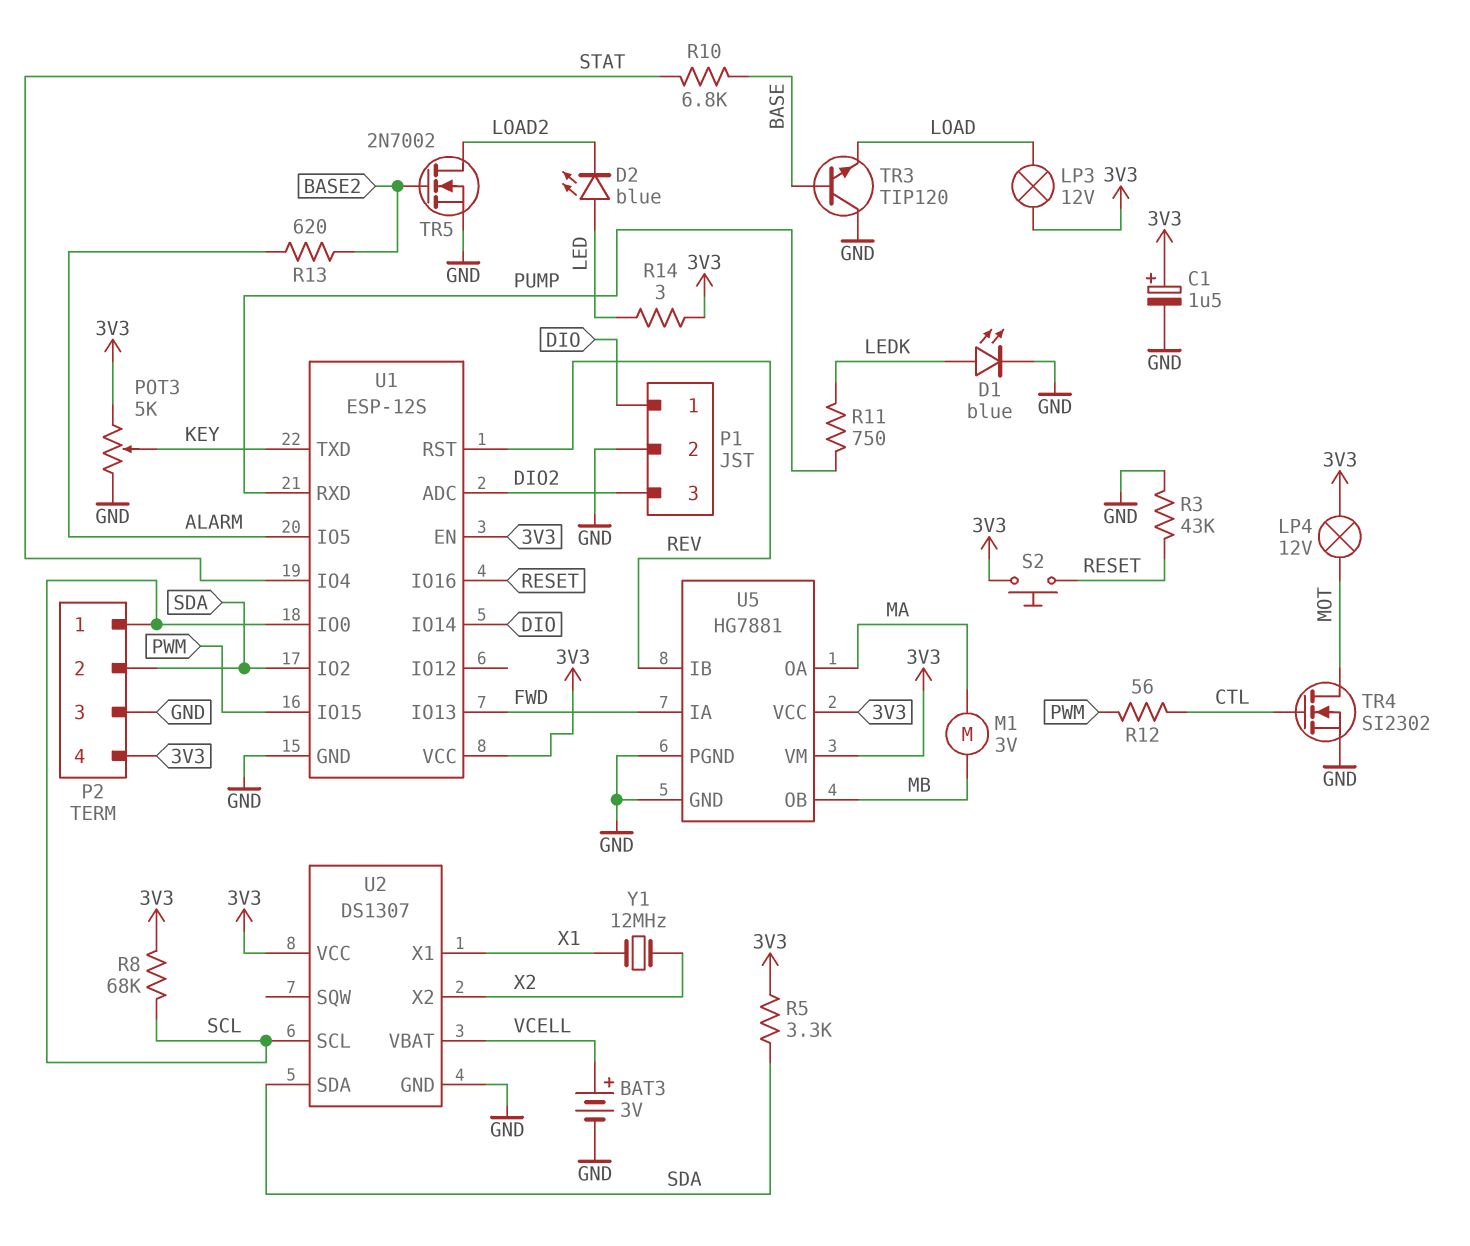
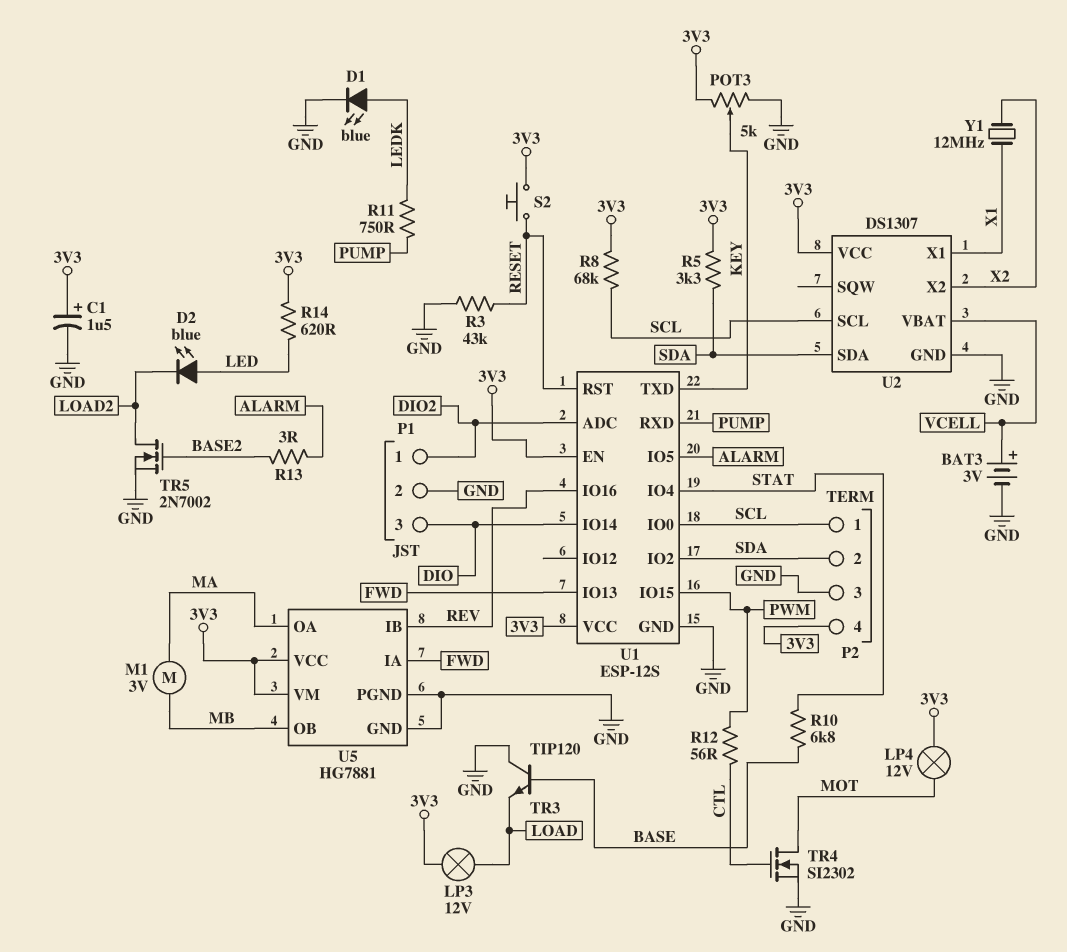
P1 pin 1: DIO -> DIO2
P1 pin 3: DIO2 -> DIO
R13: 620 (ALARM, BASE2) -> 3 (ALARM, BASE2)
R14: 3 (3V3, LED) -> 620 (3V3, LED)
U1 pin IO16: RESET -> REV
U1 pin RST: REV -> RESET

